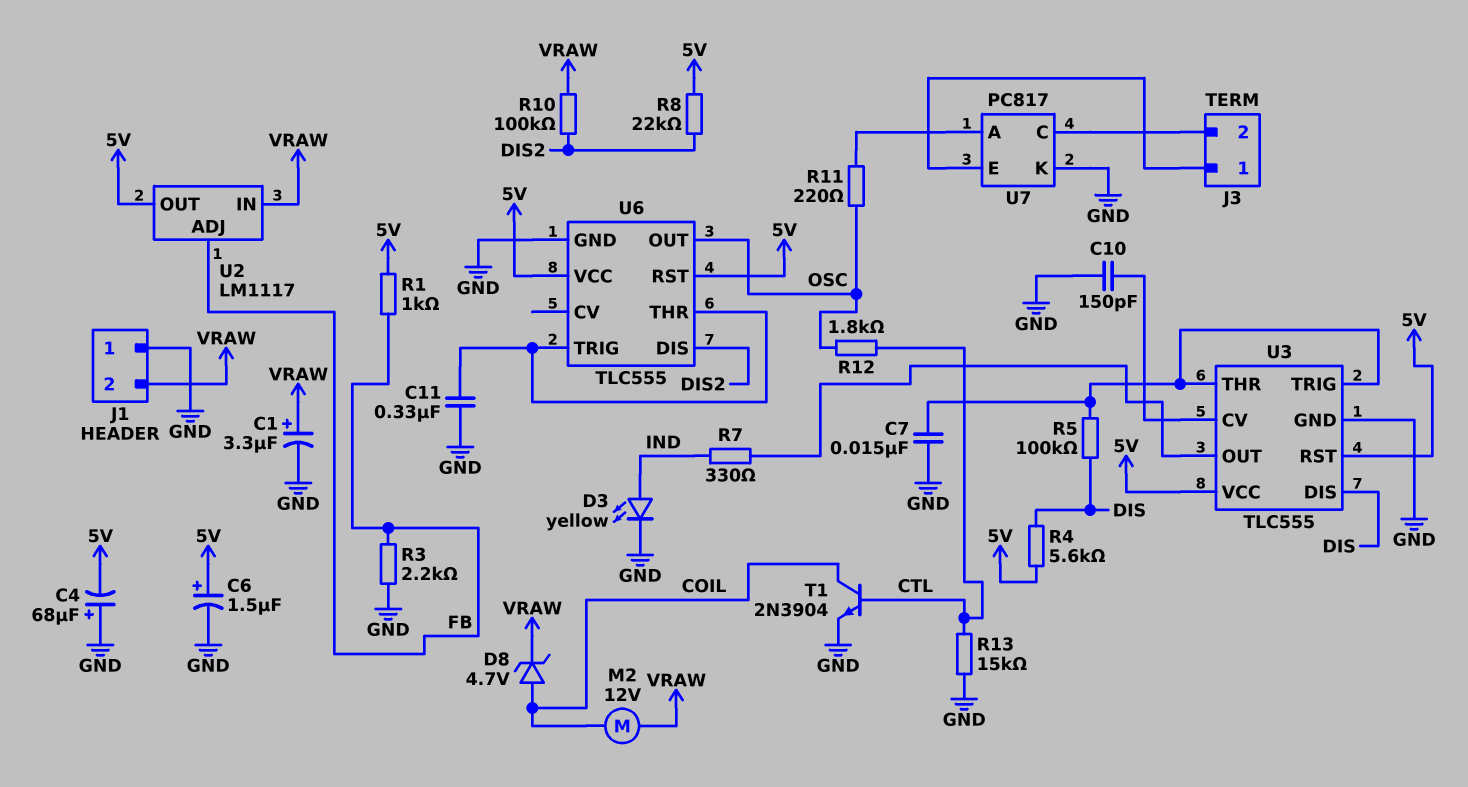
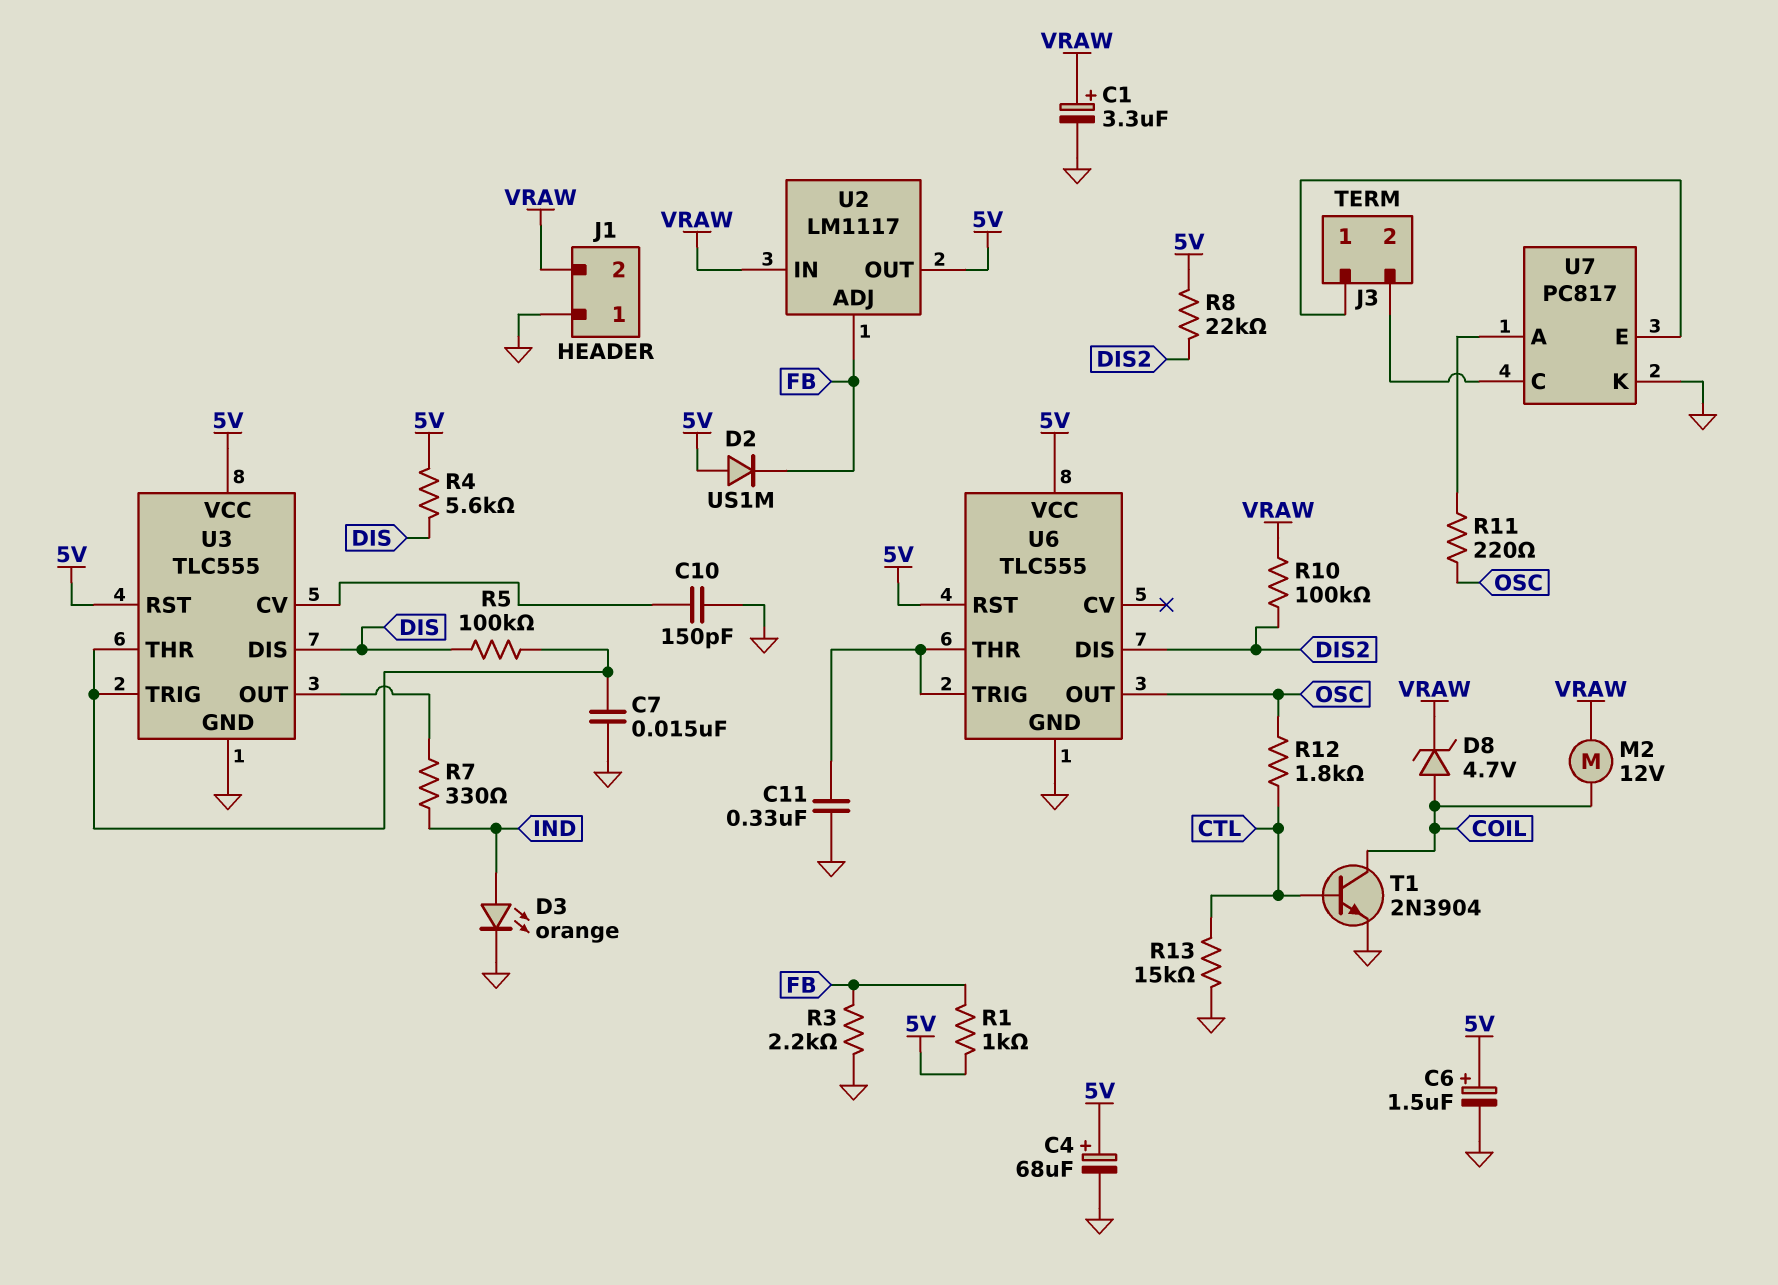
C4: 68uF (plus GND, minus 5V) -> 68uF (plus 5V, minus GND)
D2: none -> diode US1M (A 5V, K FB)
D3: LED yellow (A IND, K GND) -> LED orange (A IND, K GND)

